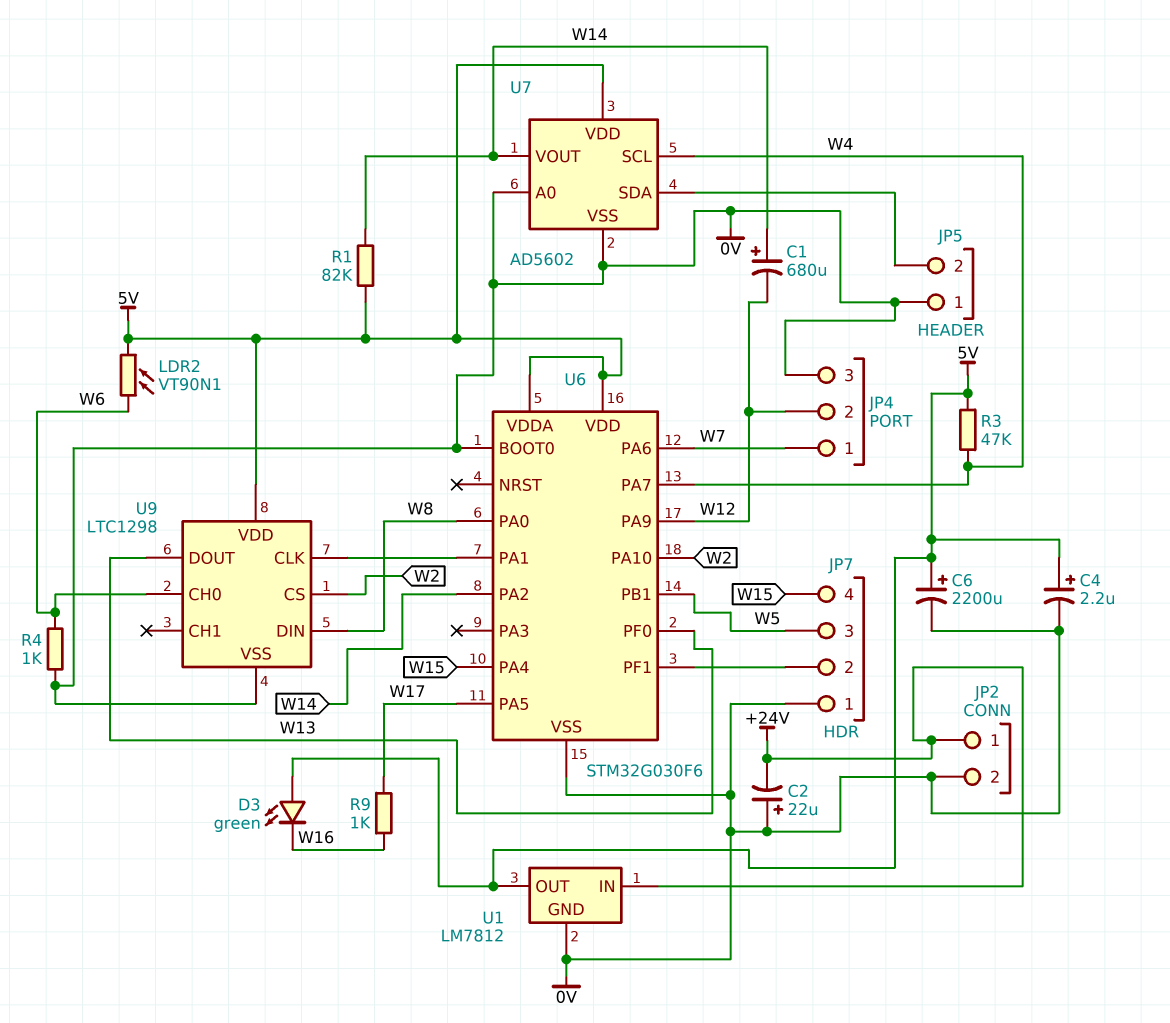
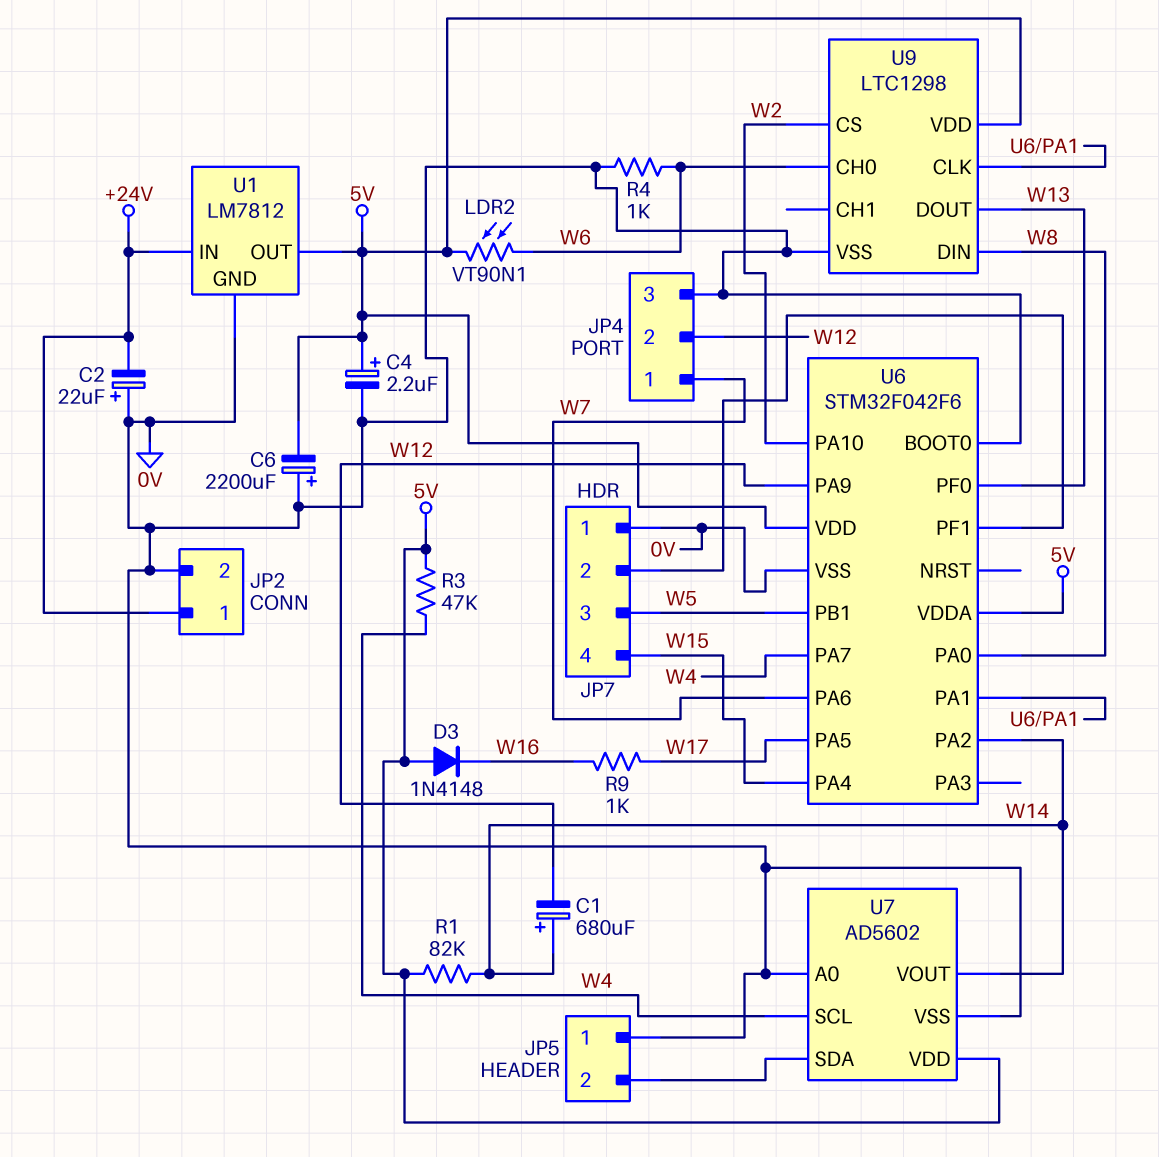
C6: 2200uF (plus 5V, minus 0V) -> 2200uF (plus 0V, minus 5V)
D3: LED green (A 5V, K W16) -> diode 1N4148 (A 5V, K W16)
U6: STM32G030F6 -> STM32F042F6

